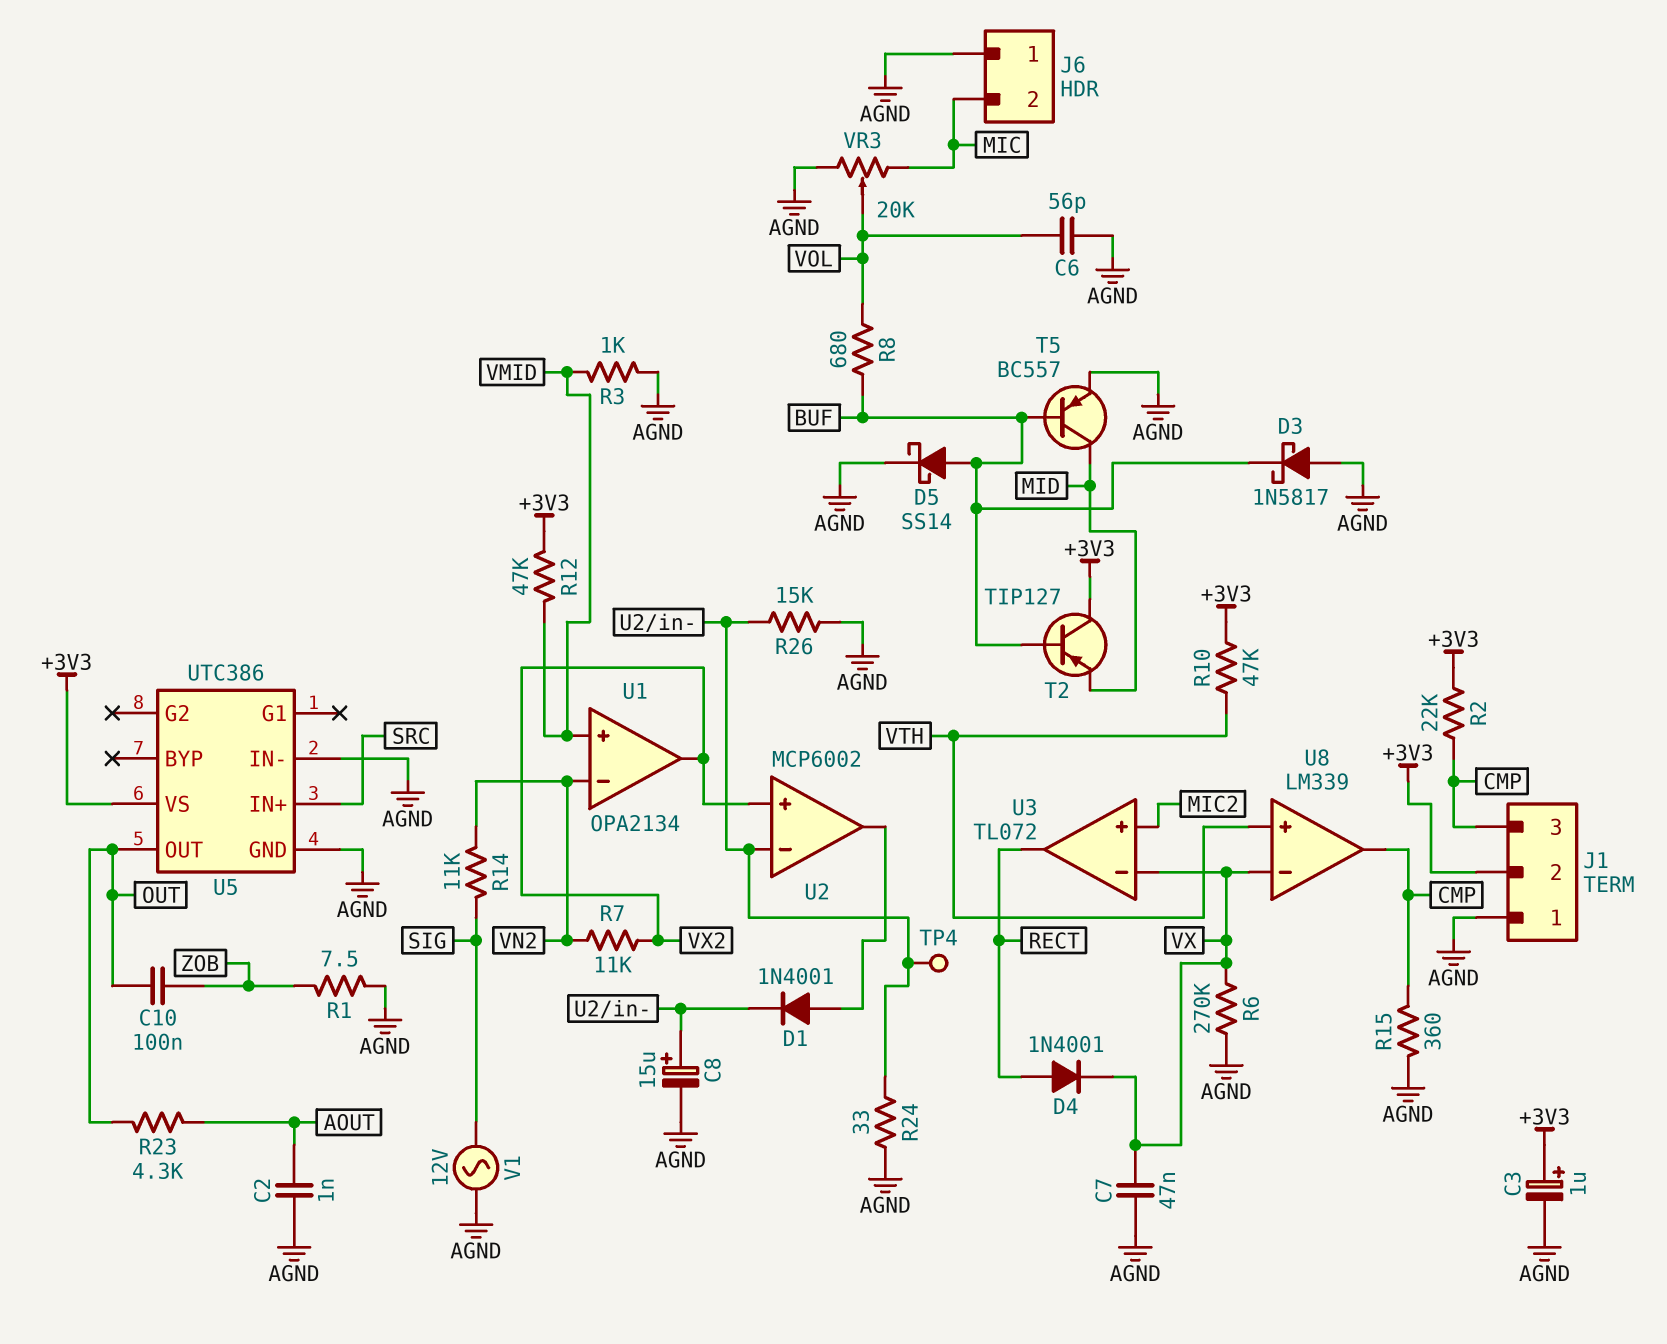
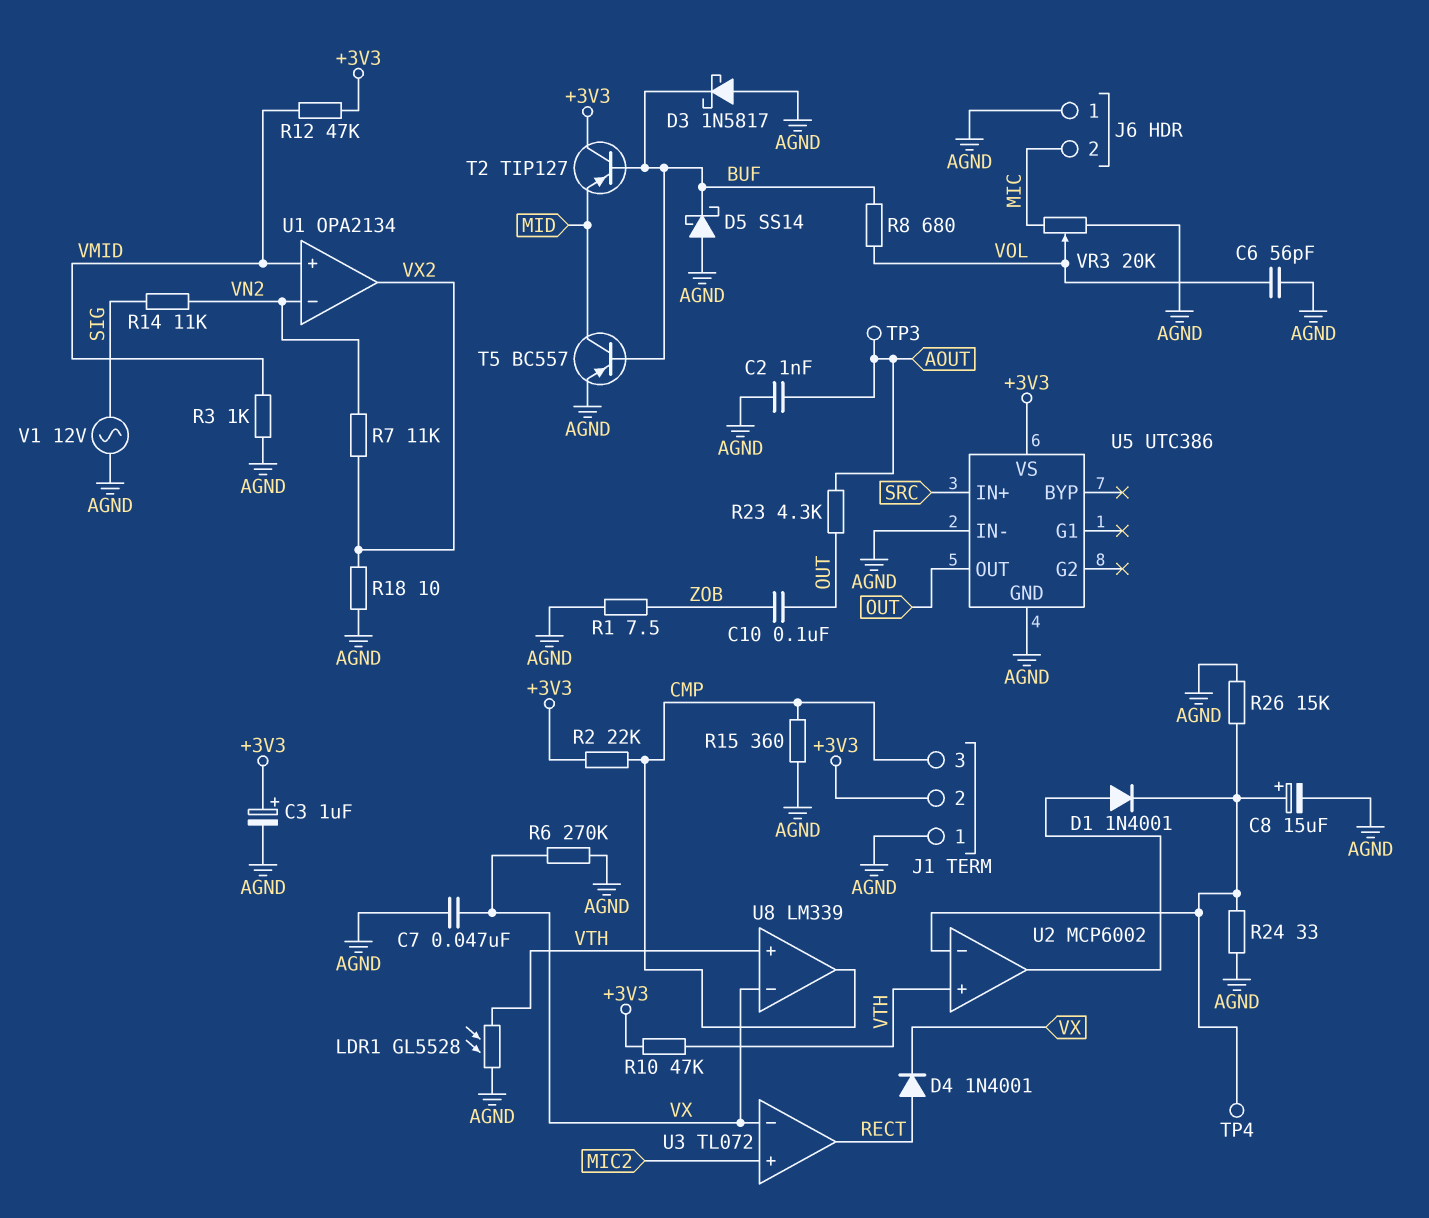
D5: schottky SS14 (A BUF, K AGND) -> schottky SS14 (A AGND, K BUF)
LDR1: none -> GL5528 (AGND, VTH)
R18: none -> 10 (AGND, VX2)
TP3: none -> test point (AOUT)
U2 pin in+: VX2 -> VTH

